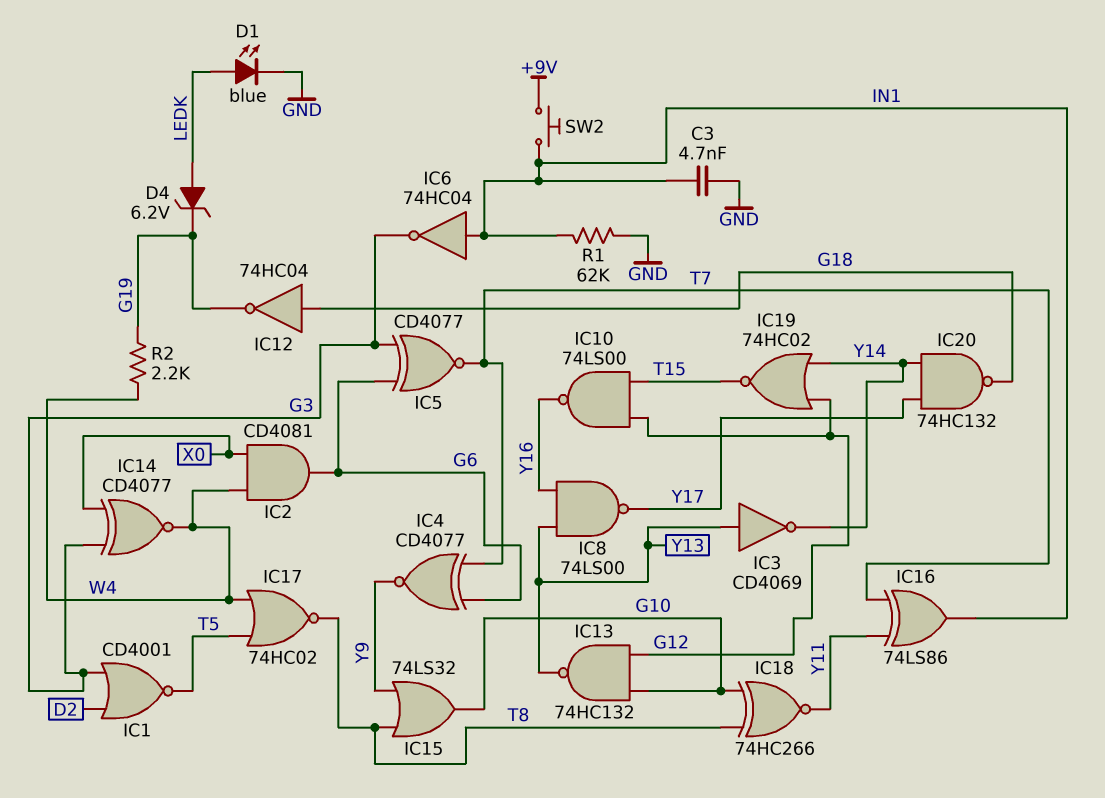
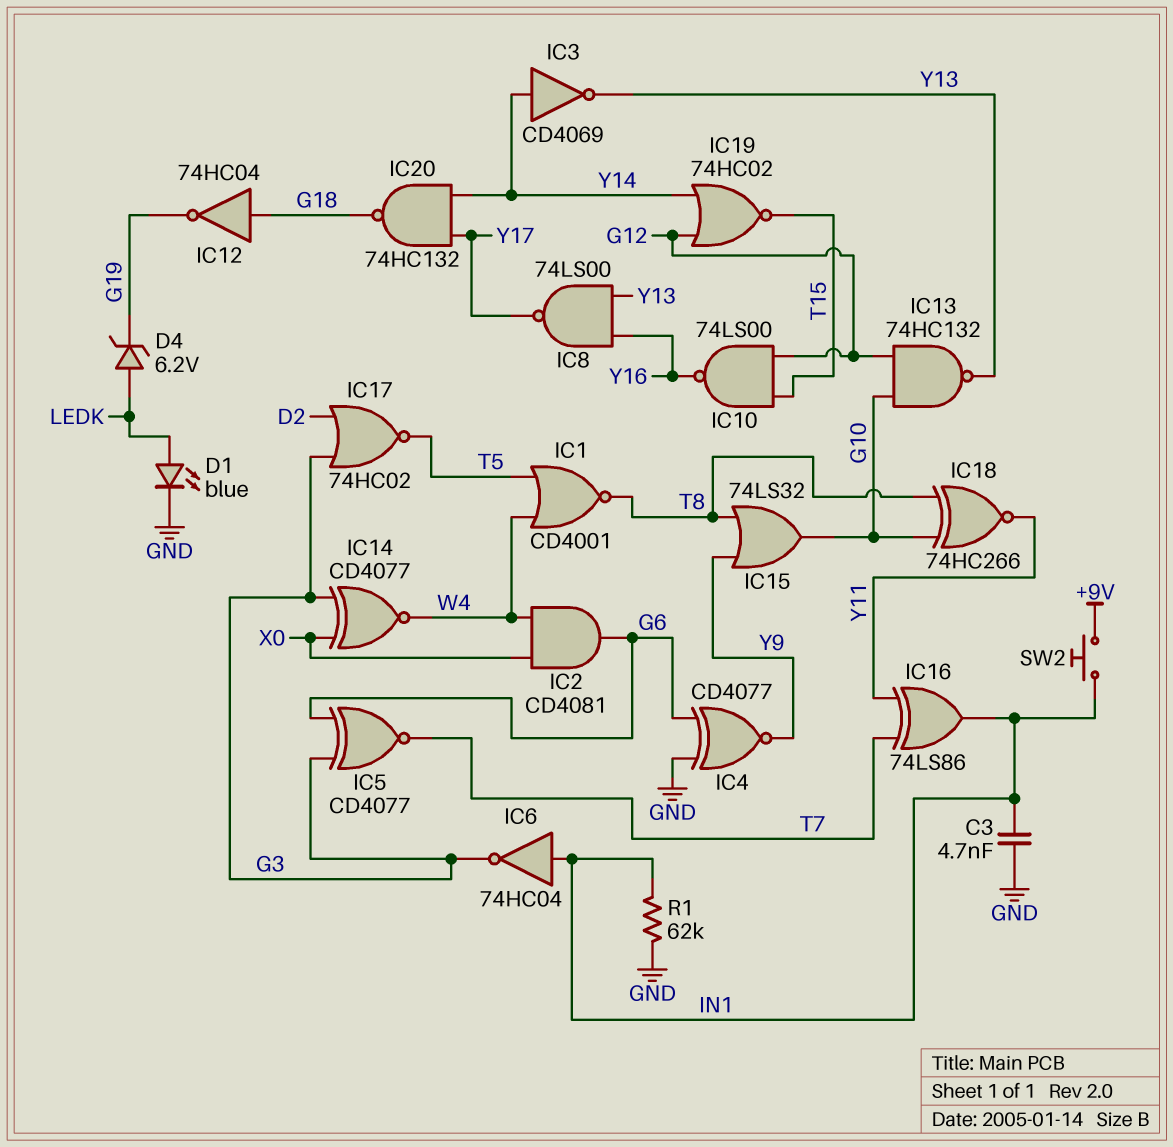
IC1: NOR CD4001 (in D2, in G3, out T5) -> NOR CD4001 (in T5, in W4, out T8)
IC3: NOT CD4069 (in Y13, out Y14) -> NOT CD4069 (in Y14, out Y13)
IC4: XNOR CD4077 (in G6, in T7, out Y9) -> XNOR CD4077 (in G6, in GND, out Y9)
IC17: NOR 74HC02 (in T5, in W4, out T8) -> NOR 74HC02 (in D2, in G3, out T5)
R2: 2.2k (G19, W4) -> none

